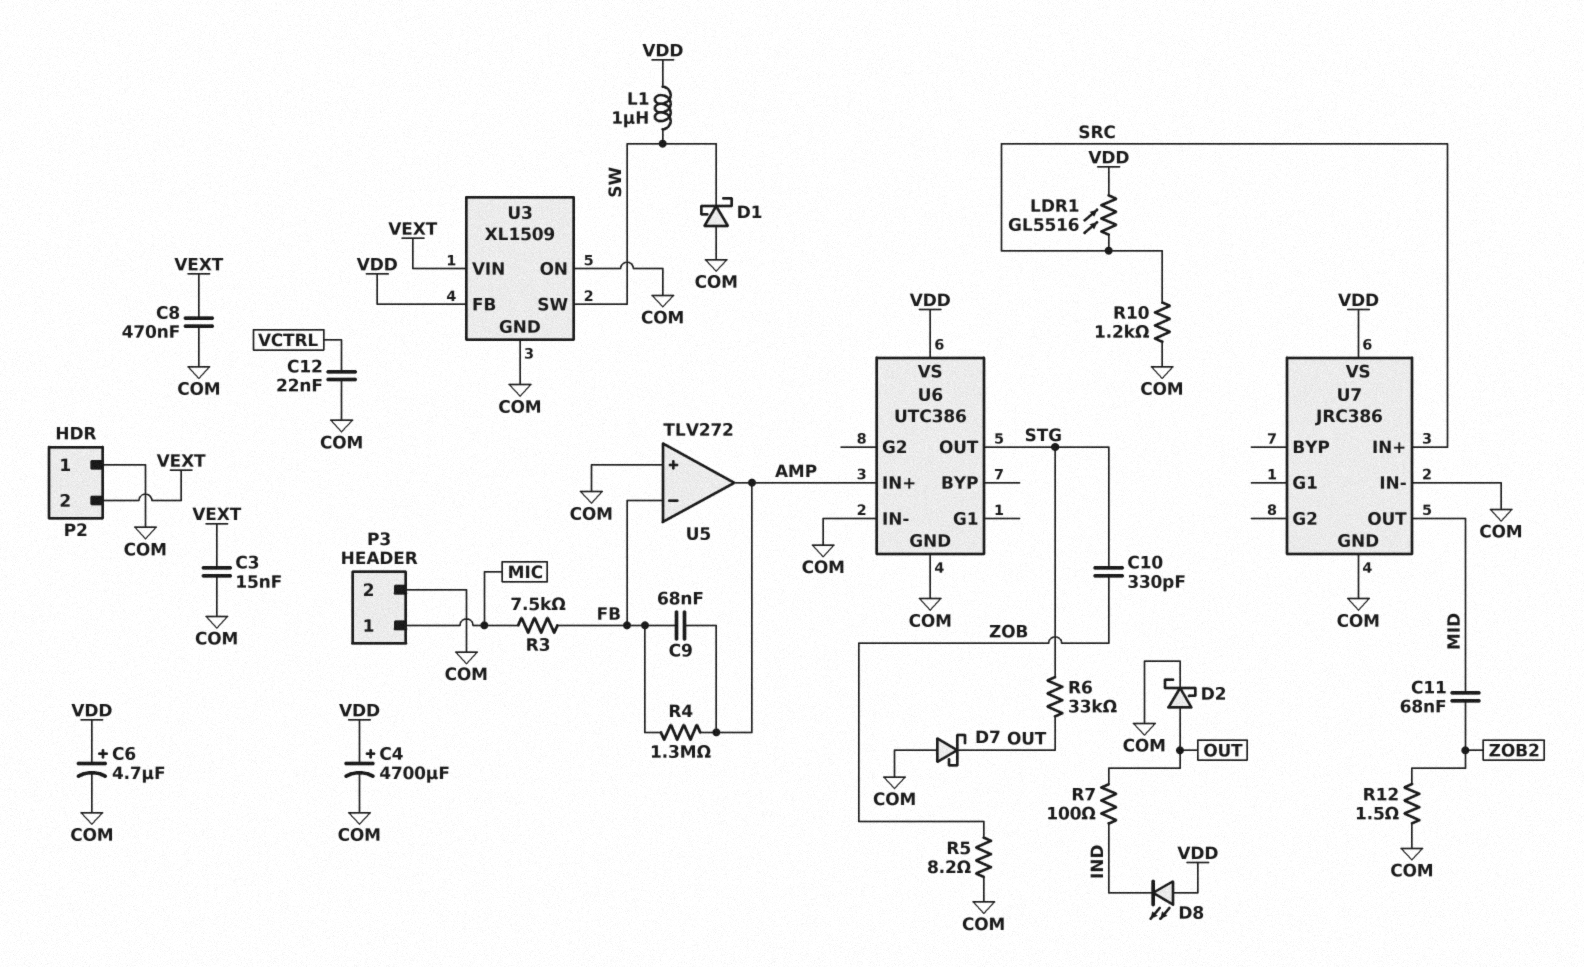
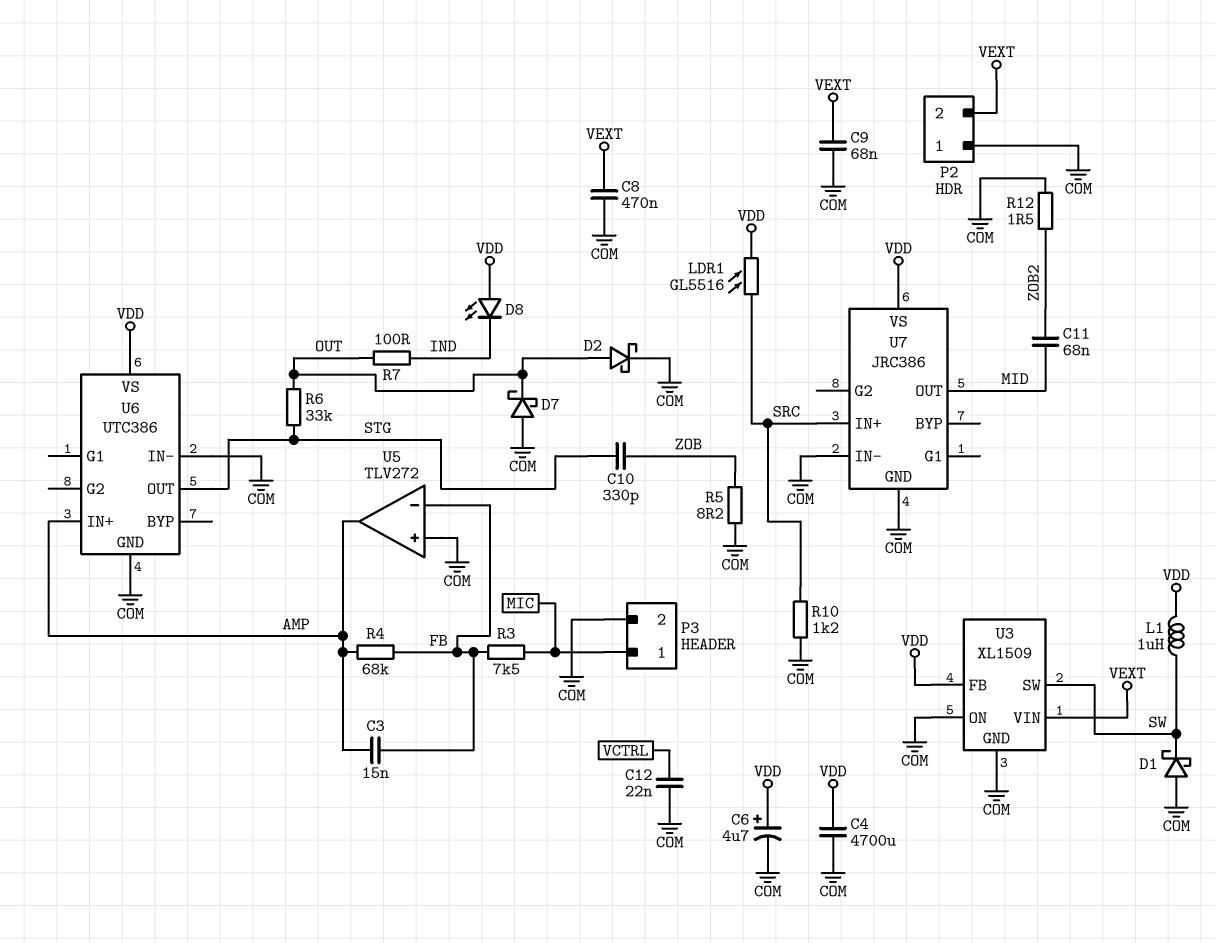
C3: 15nF (COM, VEXT) -> 15nF (AMP, FB)
C4: 4700uF (plus VDD, minus COM) -> 4700uF (COM, VDD)
C9: 68nF (AMP, FB) -> 68nF (COM, VEXT)
R4: 1.3M (AMP, FB) -> 68k (AMP, FB)

